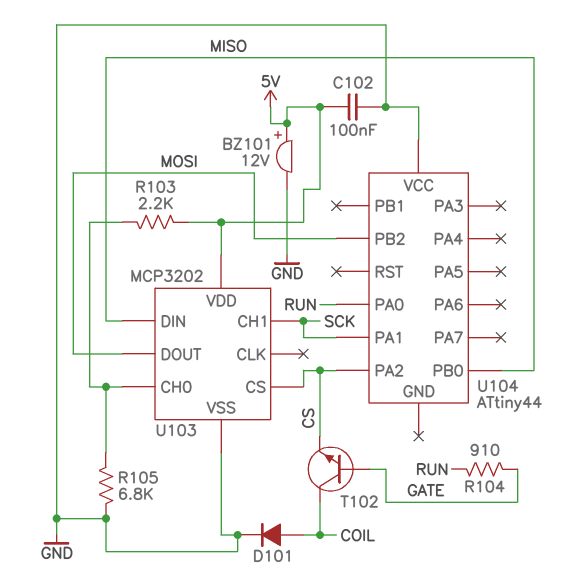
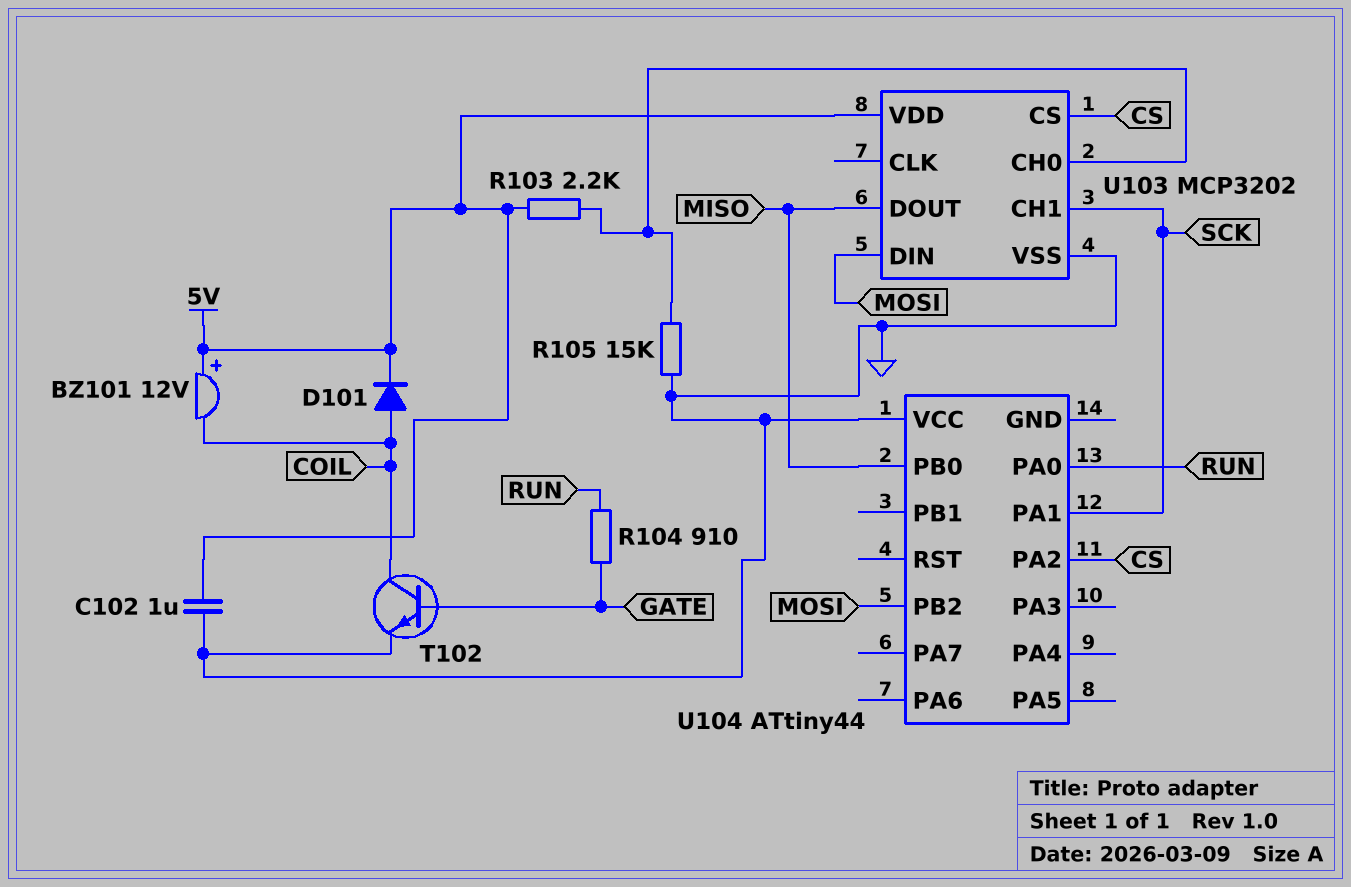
BZ101: buzzer 12V (plus 5V, minus GND) -> buzzer 12V (plus 5V, minus COIL)
C102: 100nF (5V, GND) -> 1uF (5V, GND)
D101: diode (A COIL, K GND) -> diode (A COIL, K 5V)
R105: 6.8k (GND, U103/CH0) -> 15k (GND, U103/CH0)
T102: NPN (B GATE, C COIL, E CS) -> NPN (B GATE, C COIL, E GND)
U103 pin DIN: MISO -> MOSI
U103 pin DOUT: MOSI -> MISO

